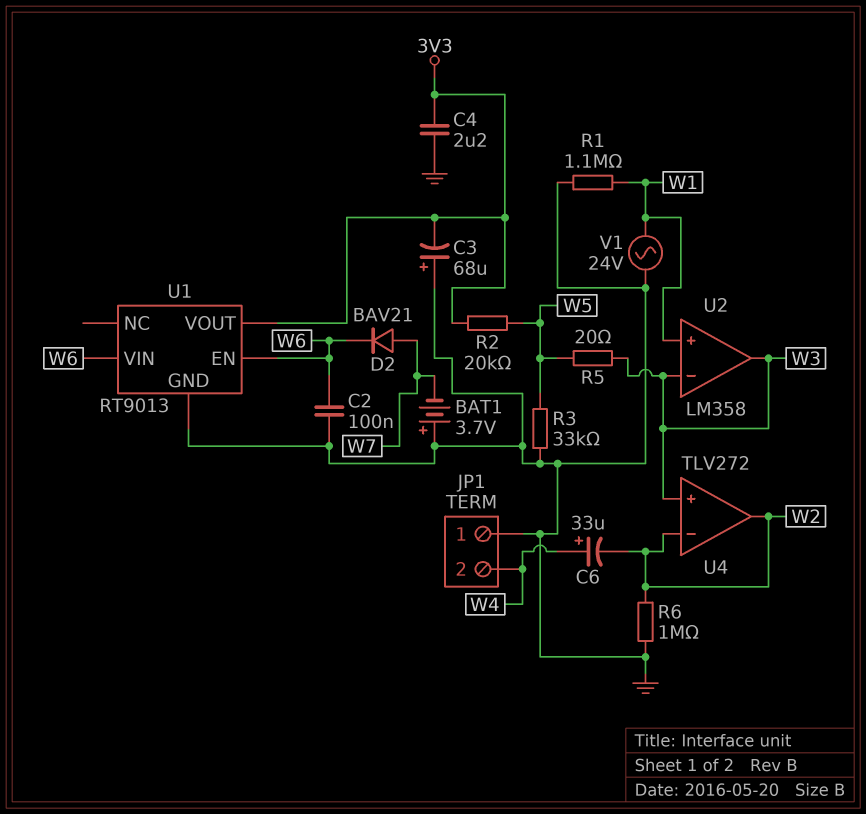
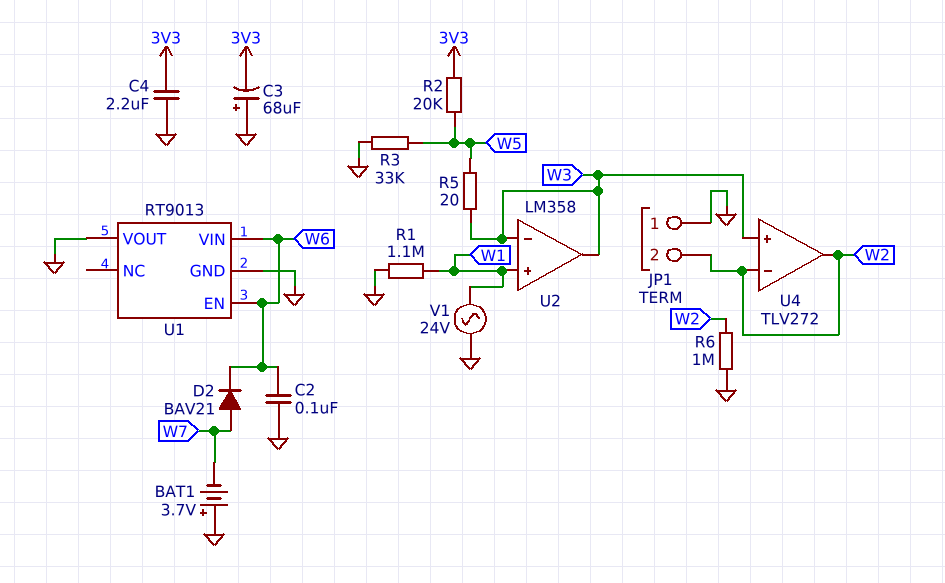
C6: 33uF (plus W4, minus W2) -> none
JP1 pin 2: W4 -> W2
U1 pin VOUT: 3V3 -> GND

